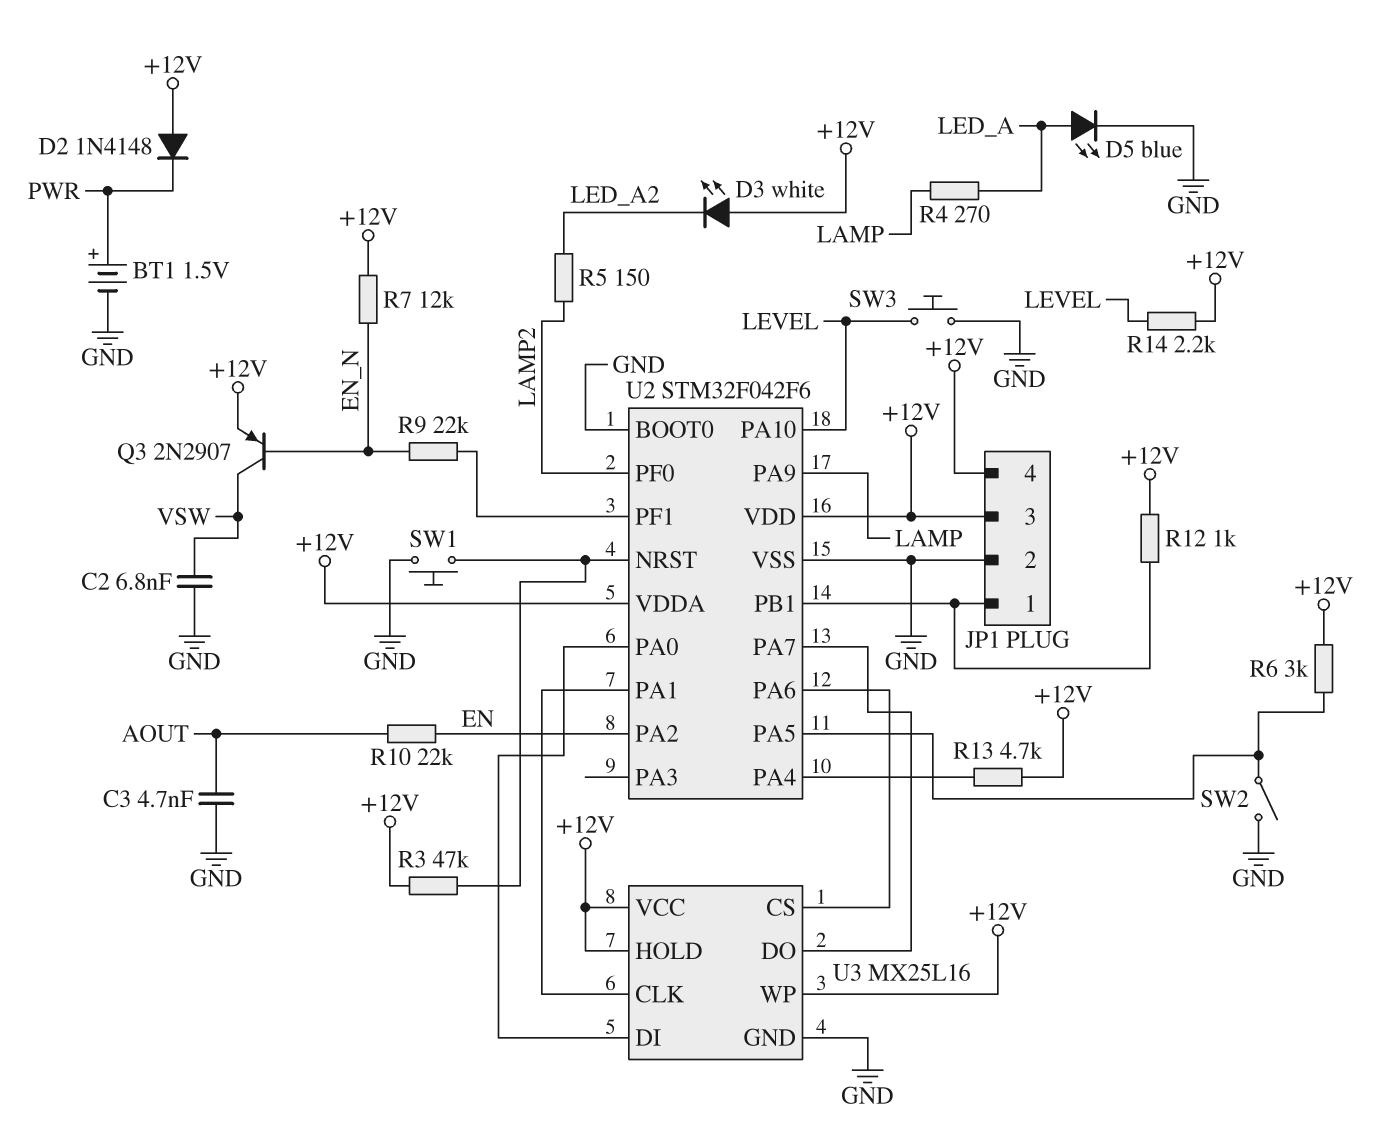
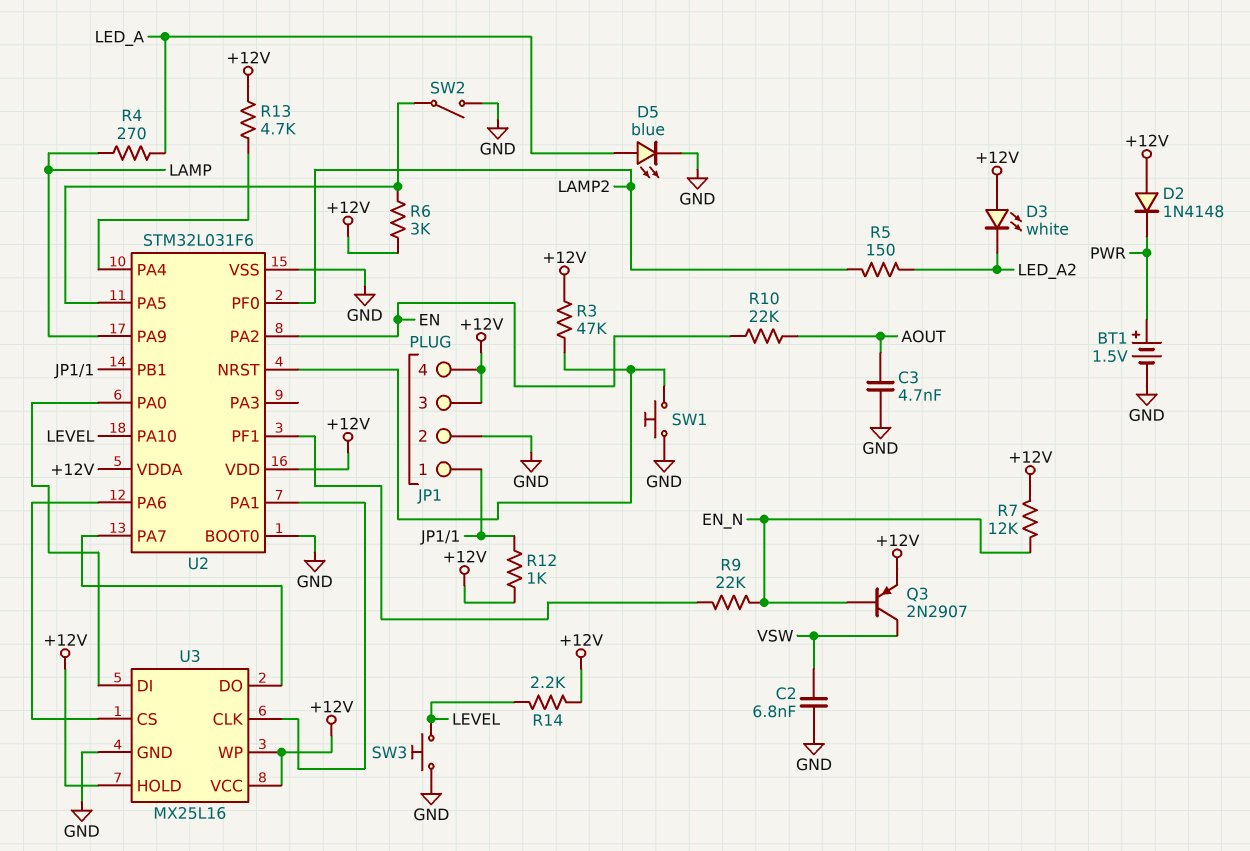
U2: STM32F042F6 -> STM32L031F6

